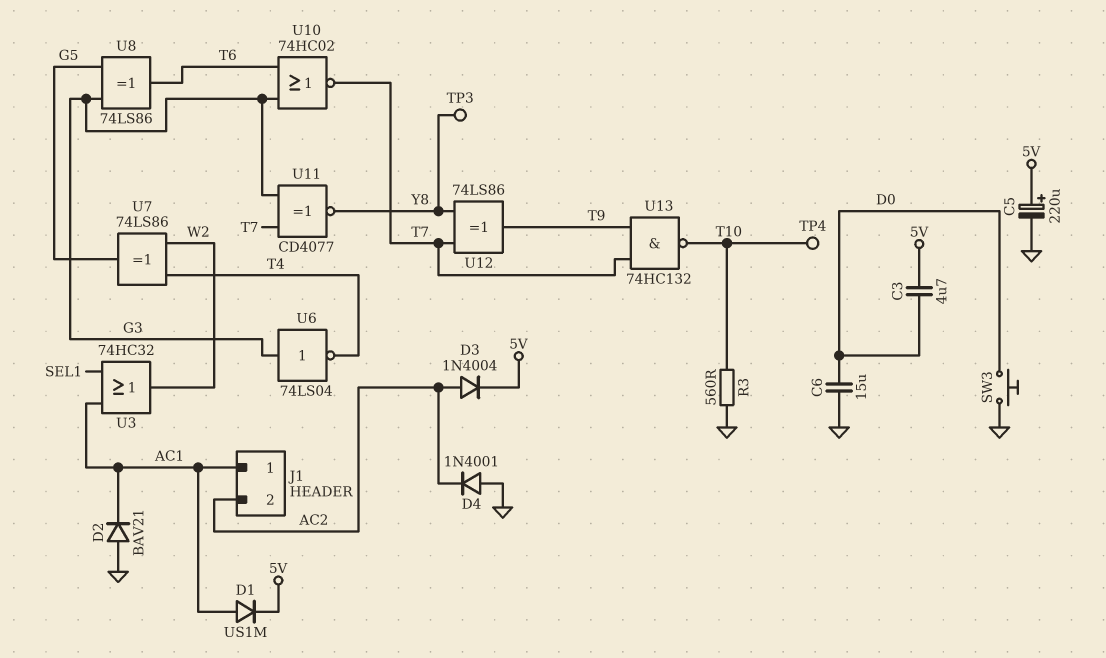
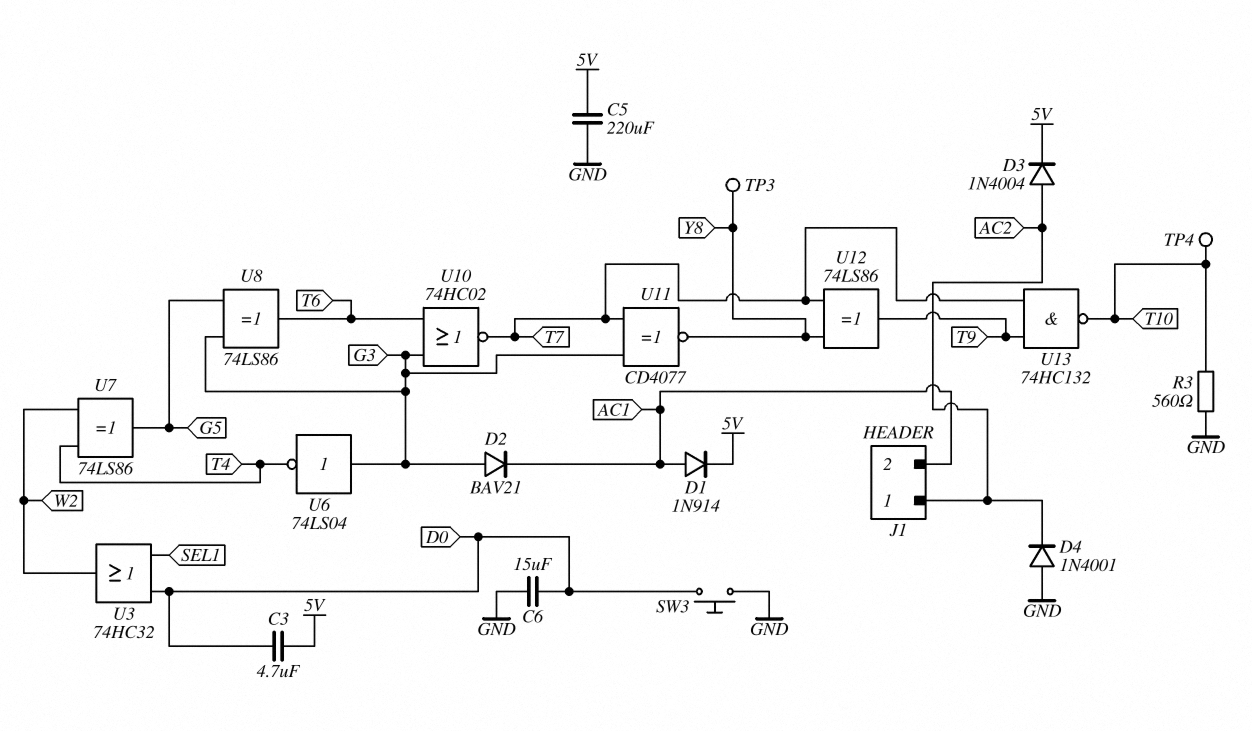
C5: 220uF (plus 5V, minus GND) -> 220uF (5V, GND)
D1: diode US1M (A AC1, K 5V) -> diode 1N914 (A AC1, K 5V)
D2: diode BAV21 (A GND, K AC1) -> diode BAV21 (A G3, K AC1)
J1 pin 1: AC1 -> AC2
J1 pin 2: AC2 -> AC1
U3: OR 74HC32 (in AC1, in SEL1, out W2) -> OR 74HC32 (in D0, in SEL1, out W2)

